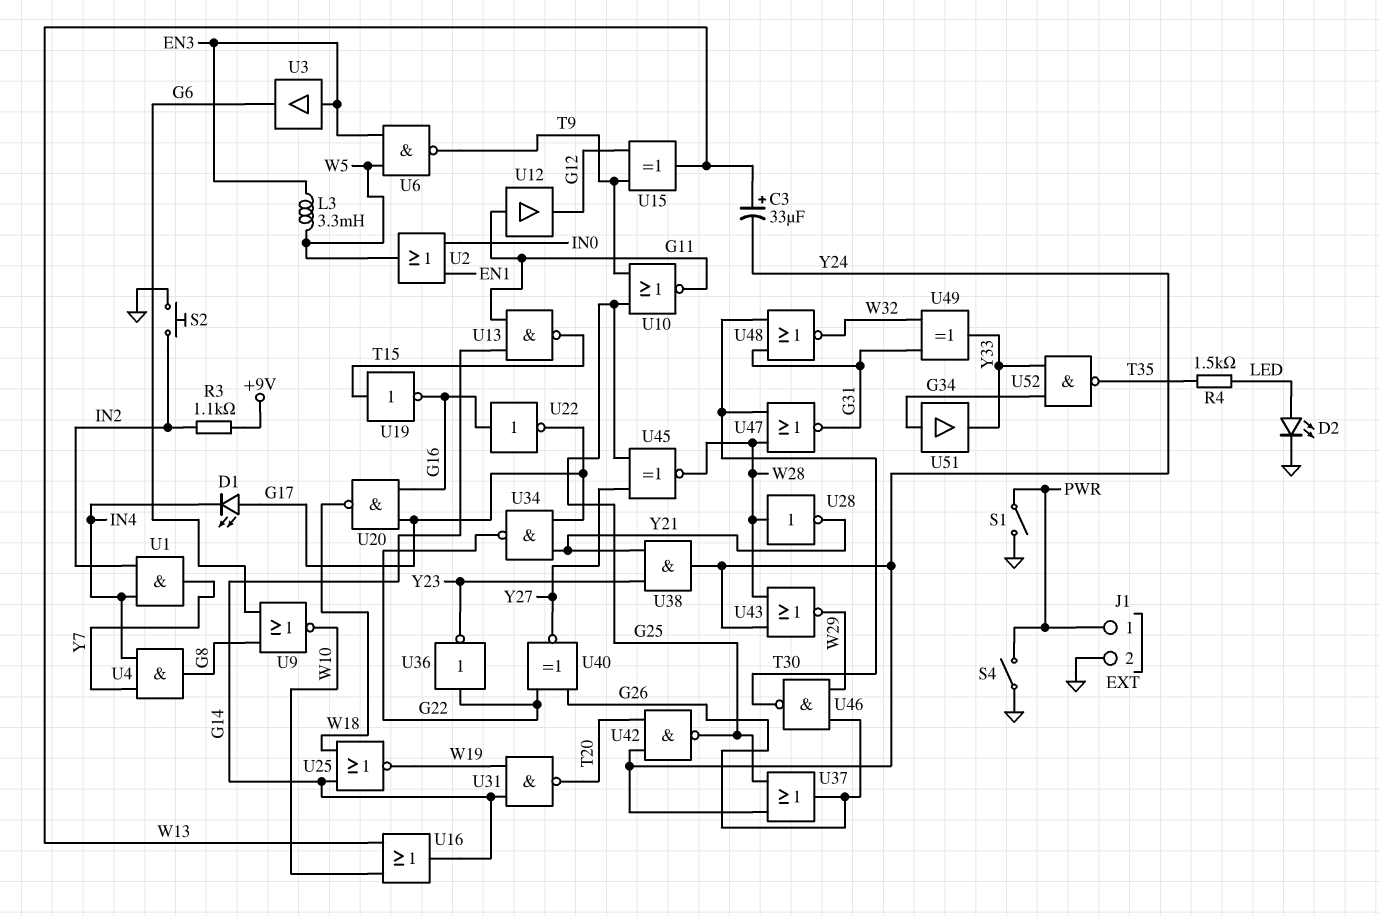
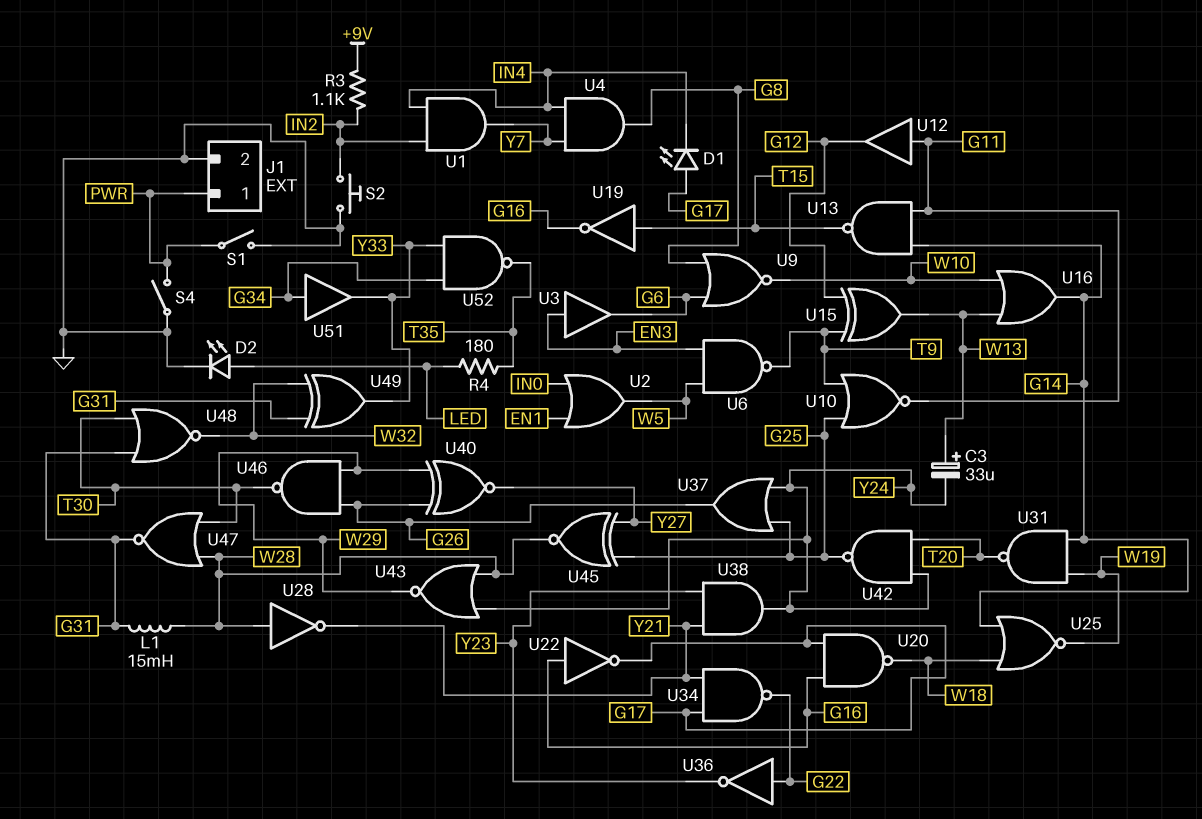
L1: none -> 15mH (G31, W28)
L3: 3.3mH (EN3, W5) -> none
R4: 1.5k (LED, T35) -> 180 (LED, T35)
U40: XNOR (in G22, in G26, out Y27) -> XNOR (in G26, in W29, out Y27)

